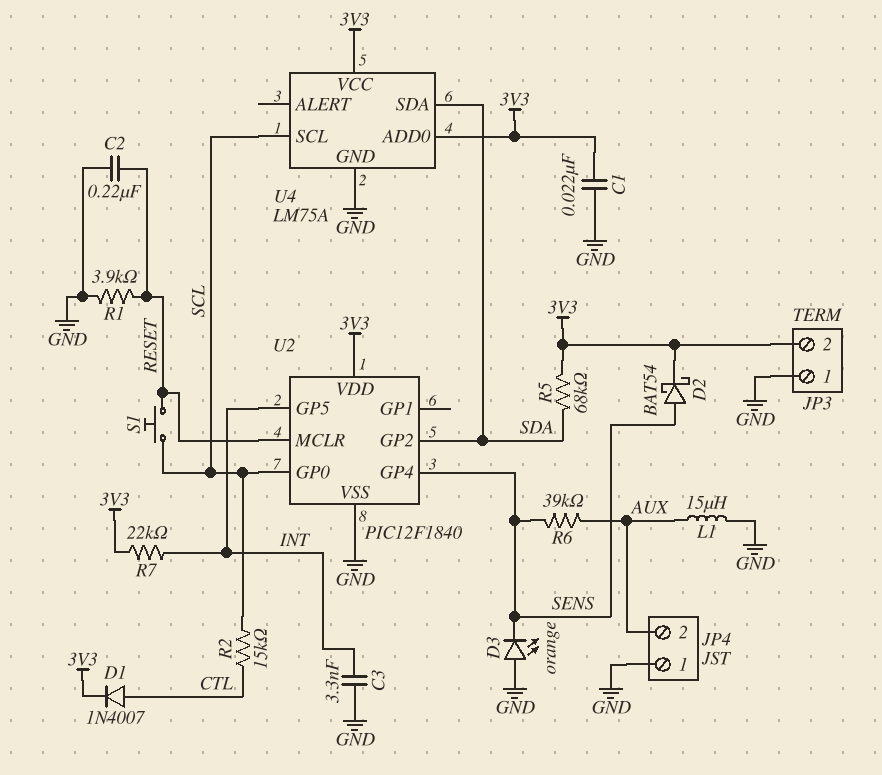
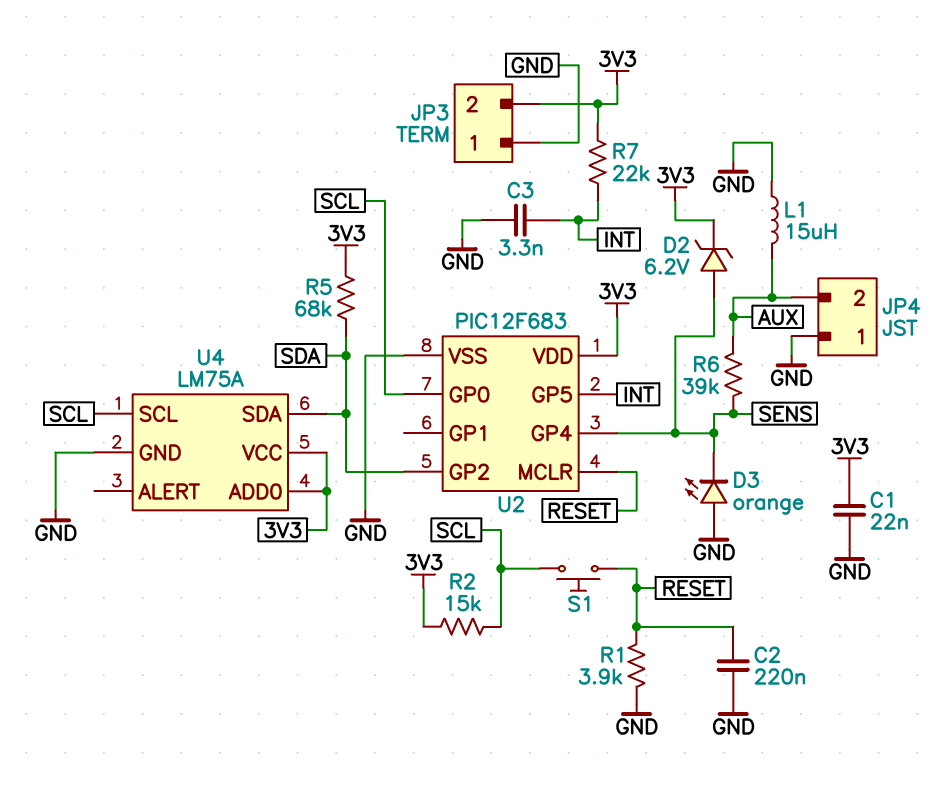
D1: diode 1N4007 (A CTL, K 3V3) -> none
D2: schottky BAT54 (A SENS, K 3V3) -> zener 6.2V (A SENS, K 3V3)
R2: 15k (CTL, SCL) -> 15k (3V3, SCL)
U2: PIC12F1840 -> PIC12F683

